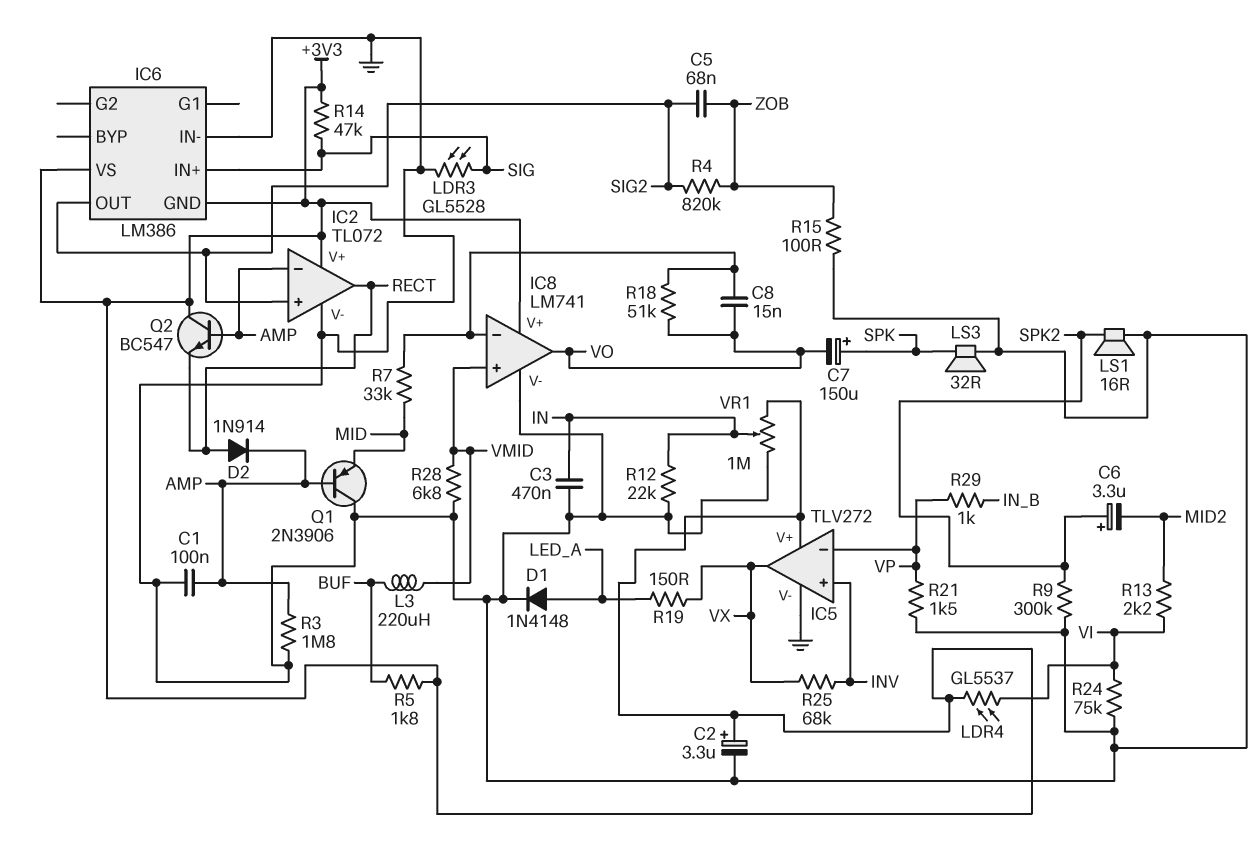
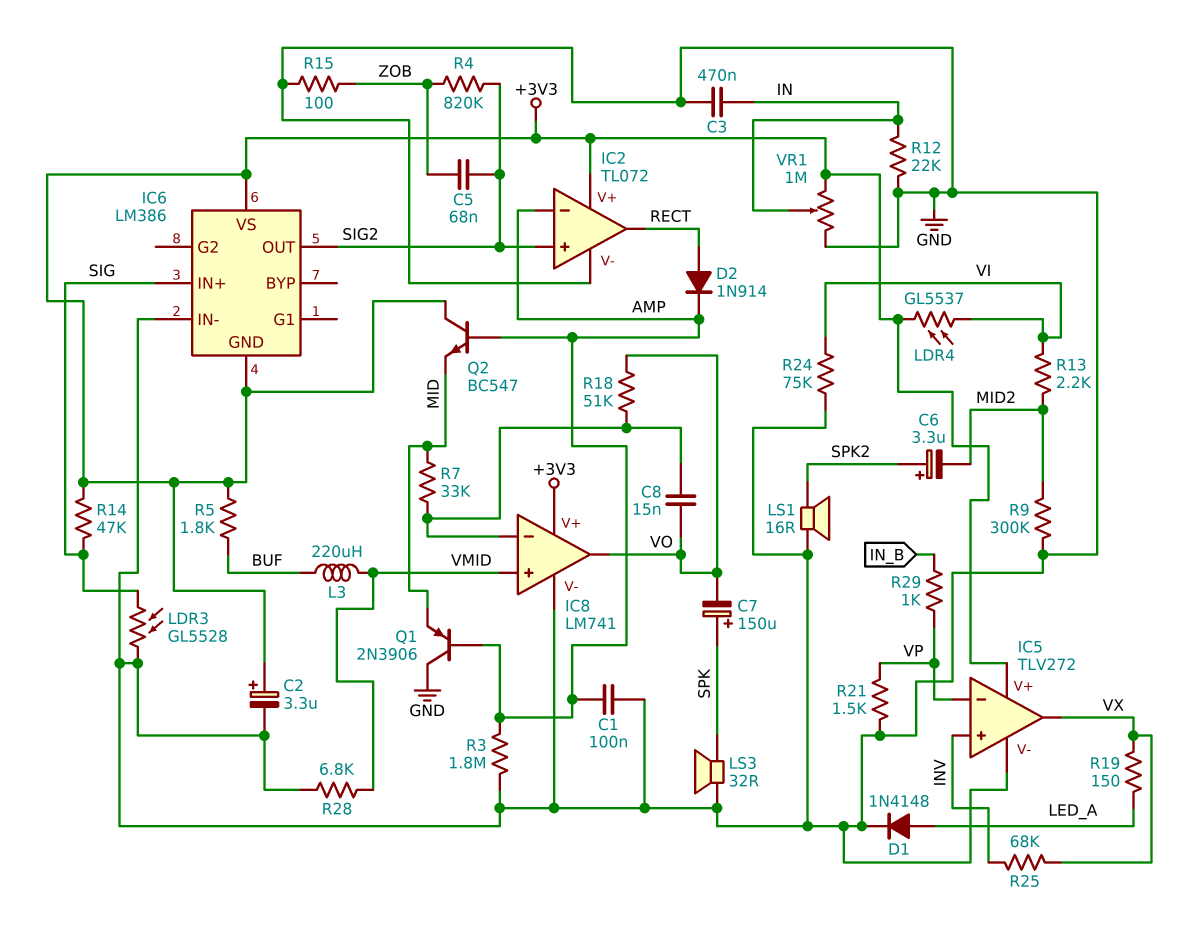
Q2: NPN BC547 (B AMP, C +3V3, E RECT) -> NPN BC547 (B AMP, C +3V3, E MID)
R9: 300k (GND, SPK2) -> 300k (GND, MID2)

